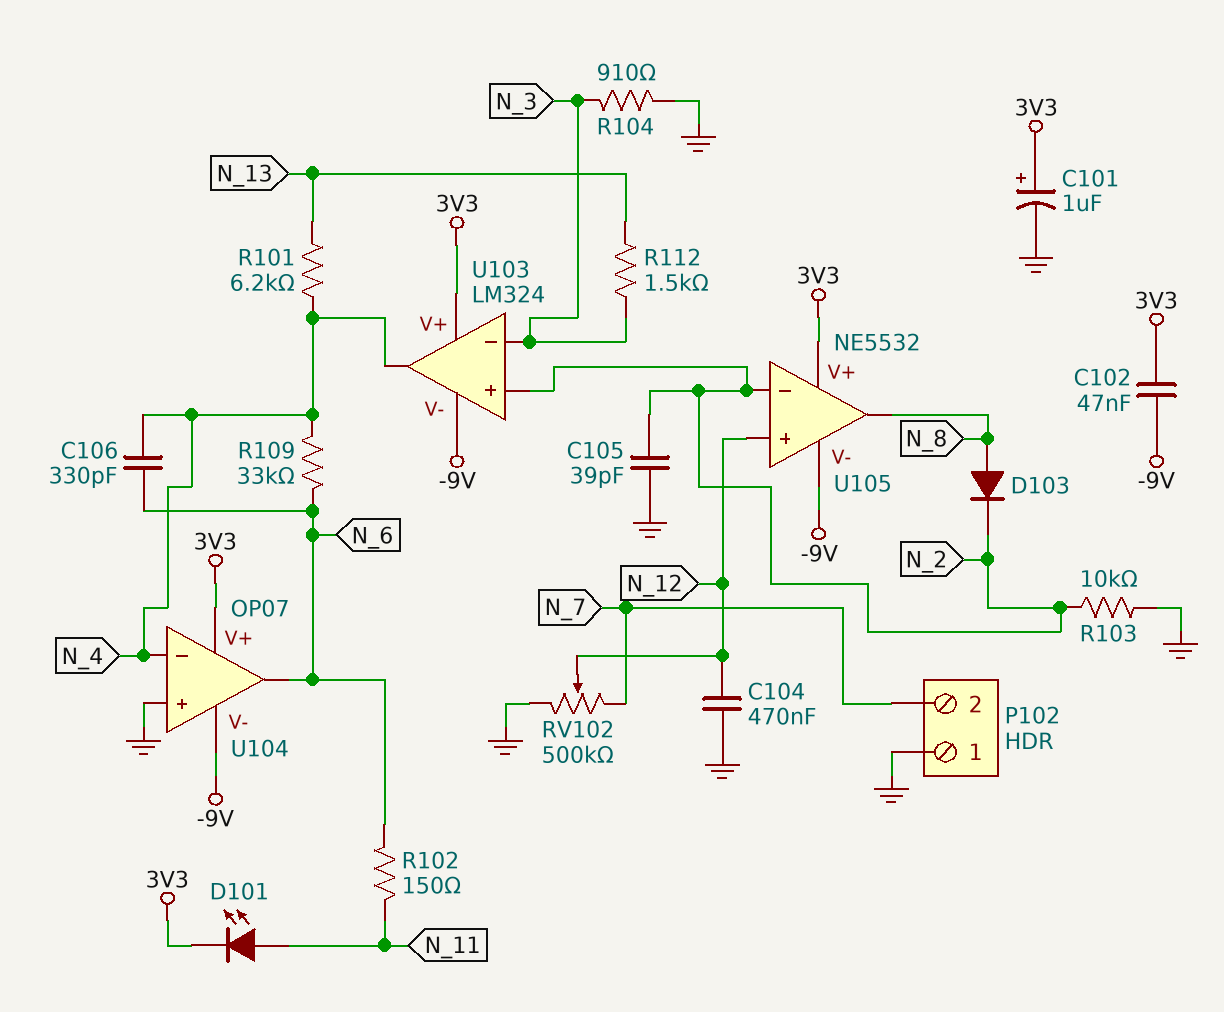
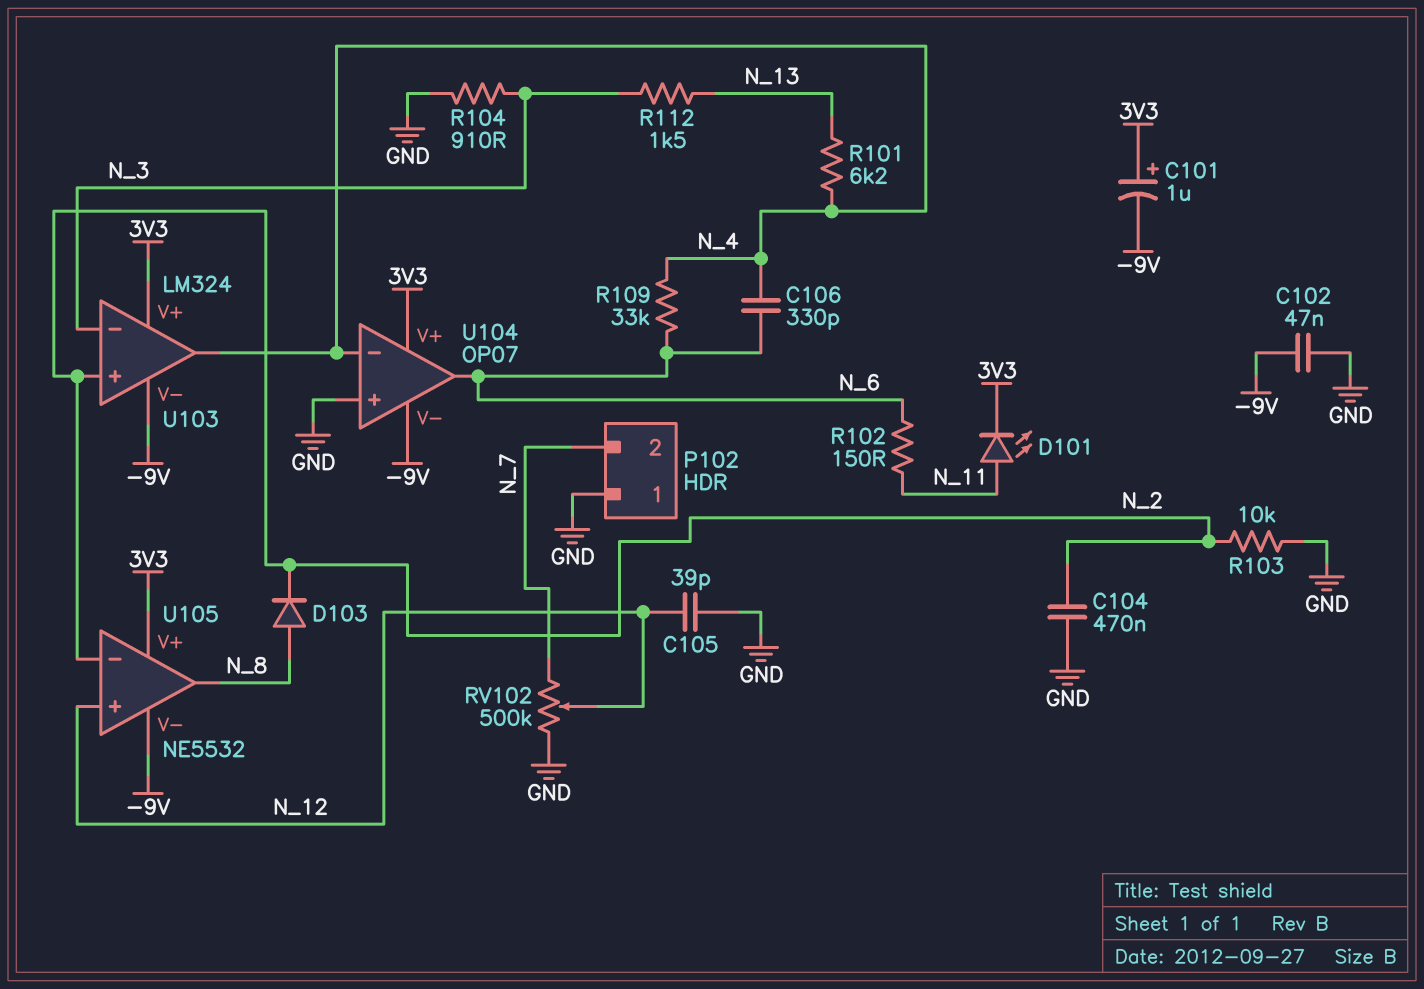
C101: 1uF (plus 3V3, minus GND) -> 1uF (plus 3V3, minus -9V)
C102: 47nF (-9V, 3V3) -> 47nF (-9V, GND)
C104: 470nF (GND, N_12) -> 470nF (GND, N_2)
C105: 39pF (GND, N_2) -> 39pF (GND, N_12)

